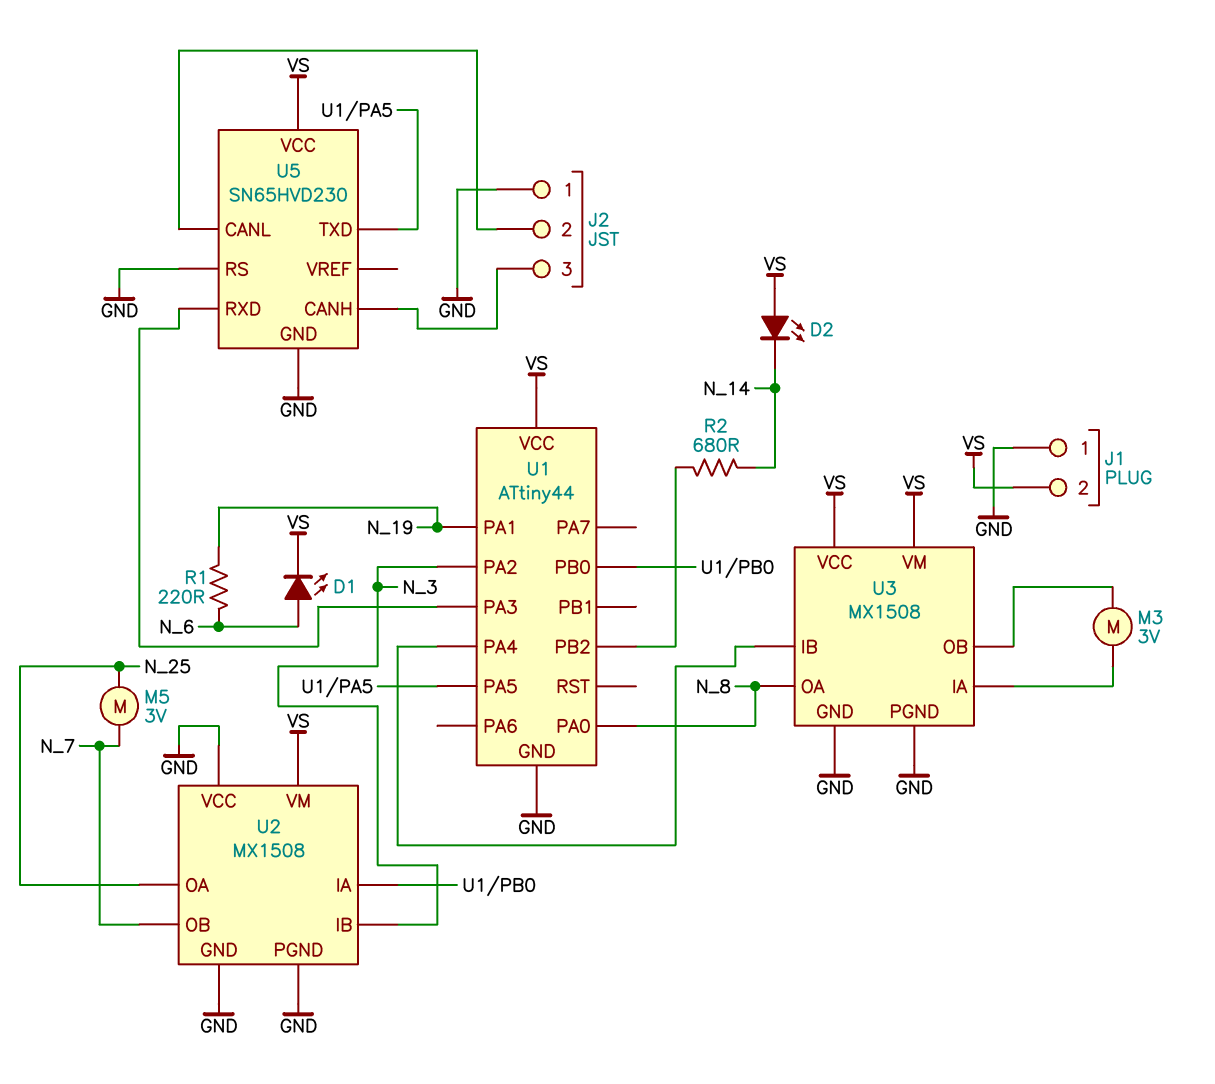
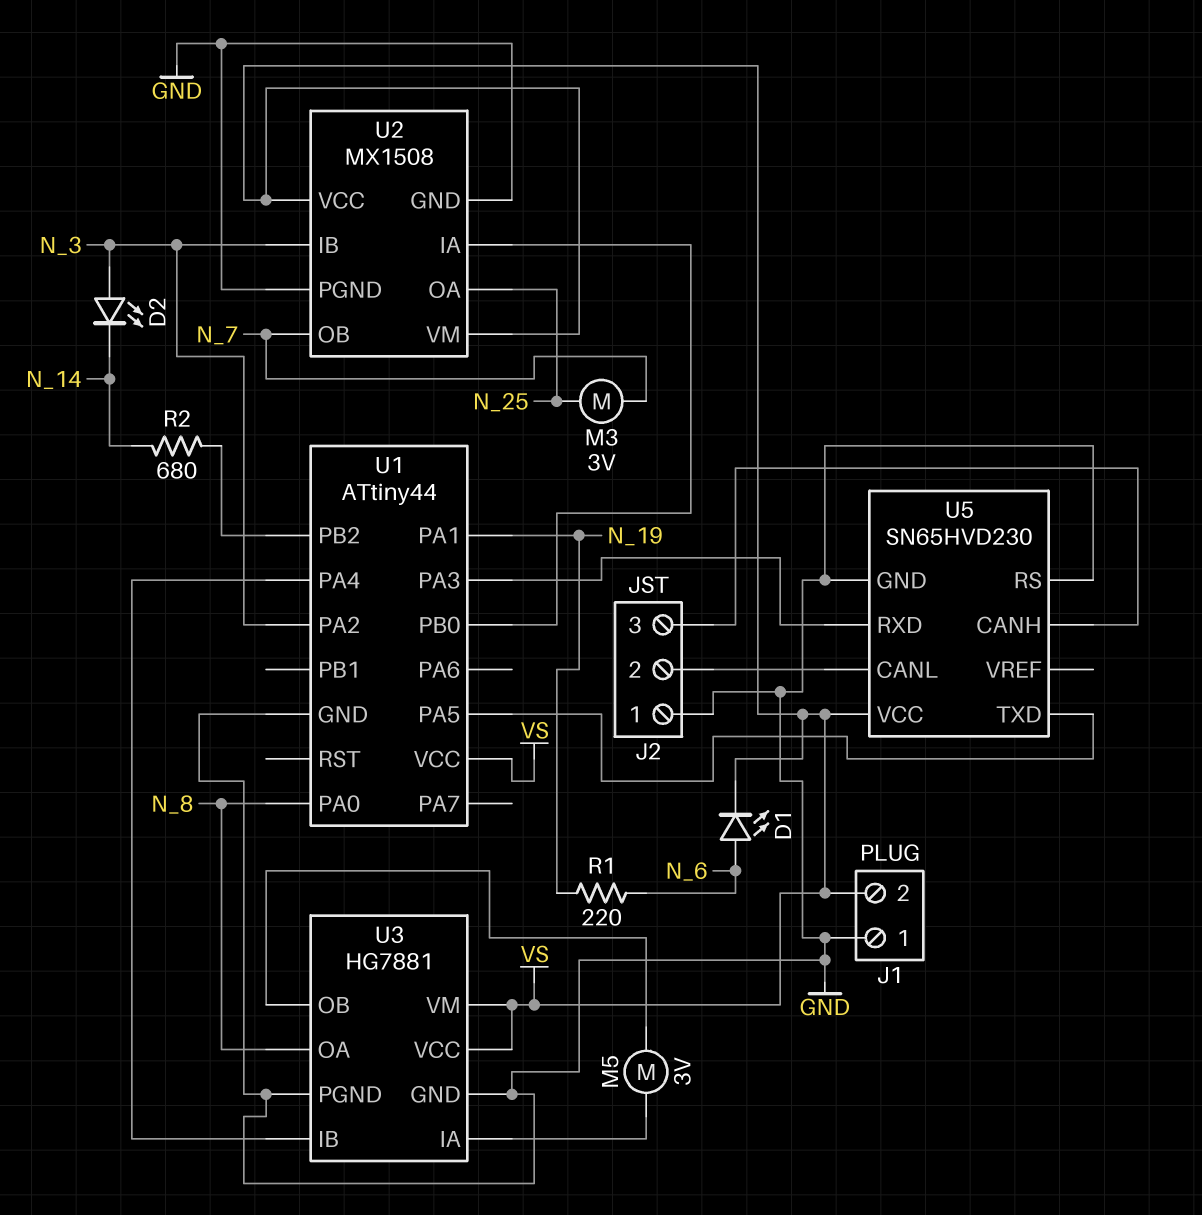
D2: LED (A VS, K N_14) -> LED (A N_3, K N_14)
M3: motor 3V (U3/IA, U3/OB) -> motor 3V (N_7, N_25)
M5: motor 3V (N_7, N_25) -> motor 3V (U3/IA, U3/OB)
U2 pin VCC: GND -> VS
U3: MX1508 -> HG7881

